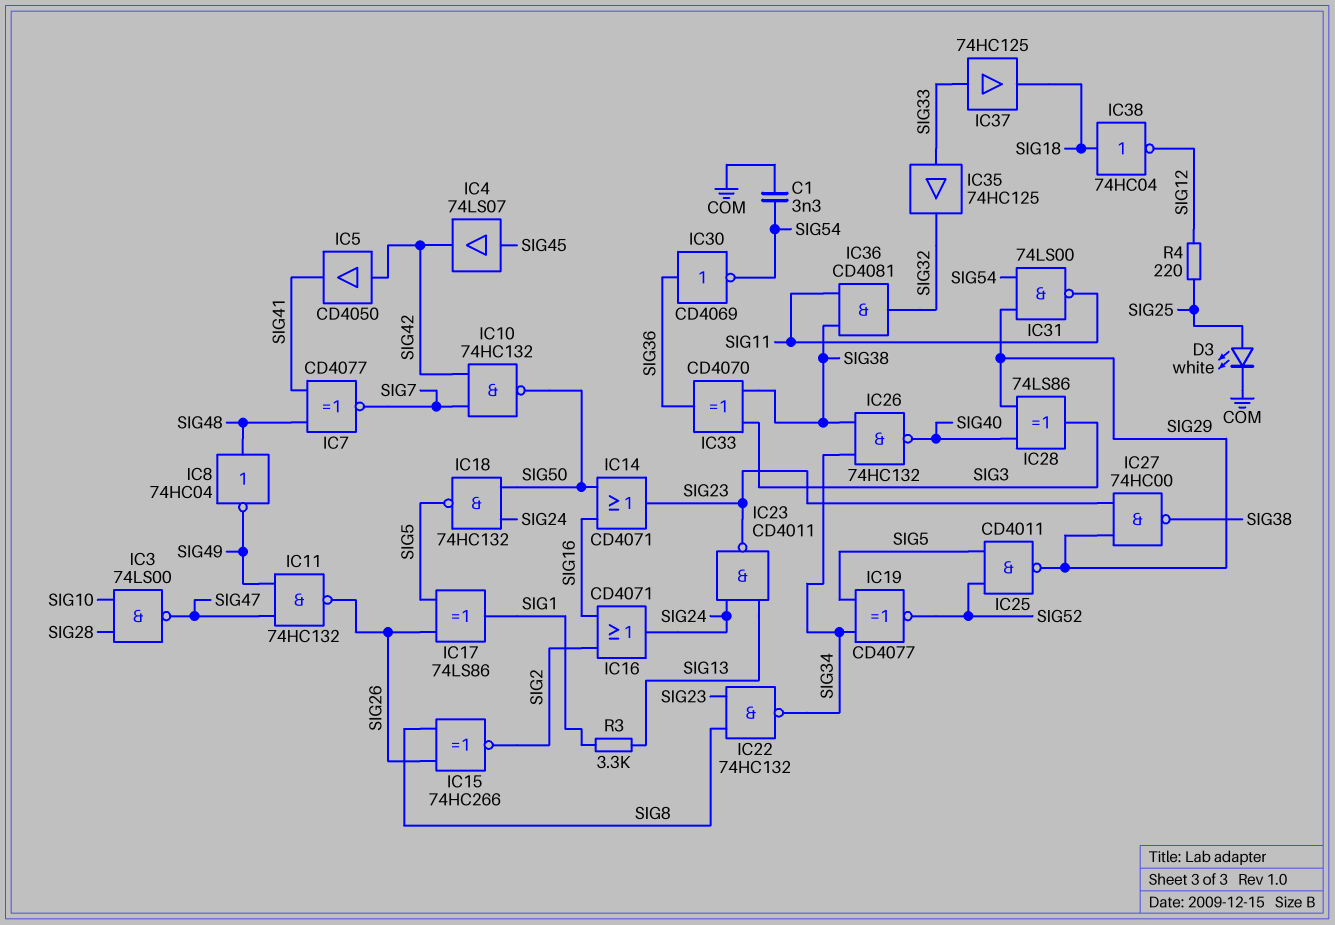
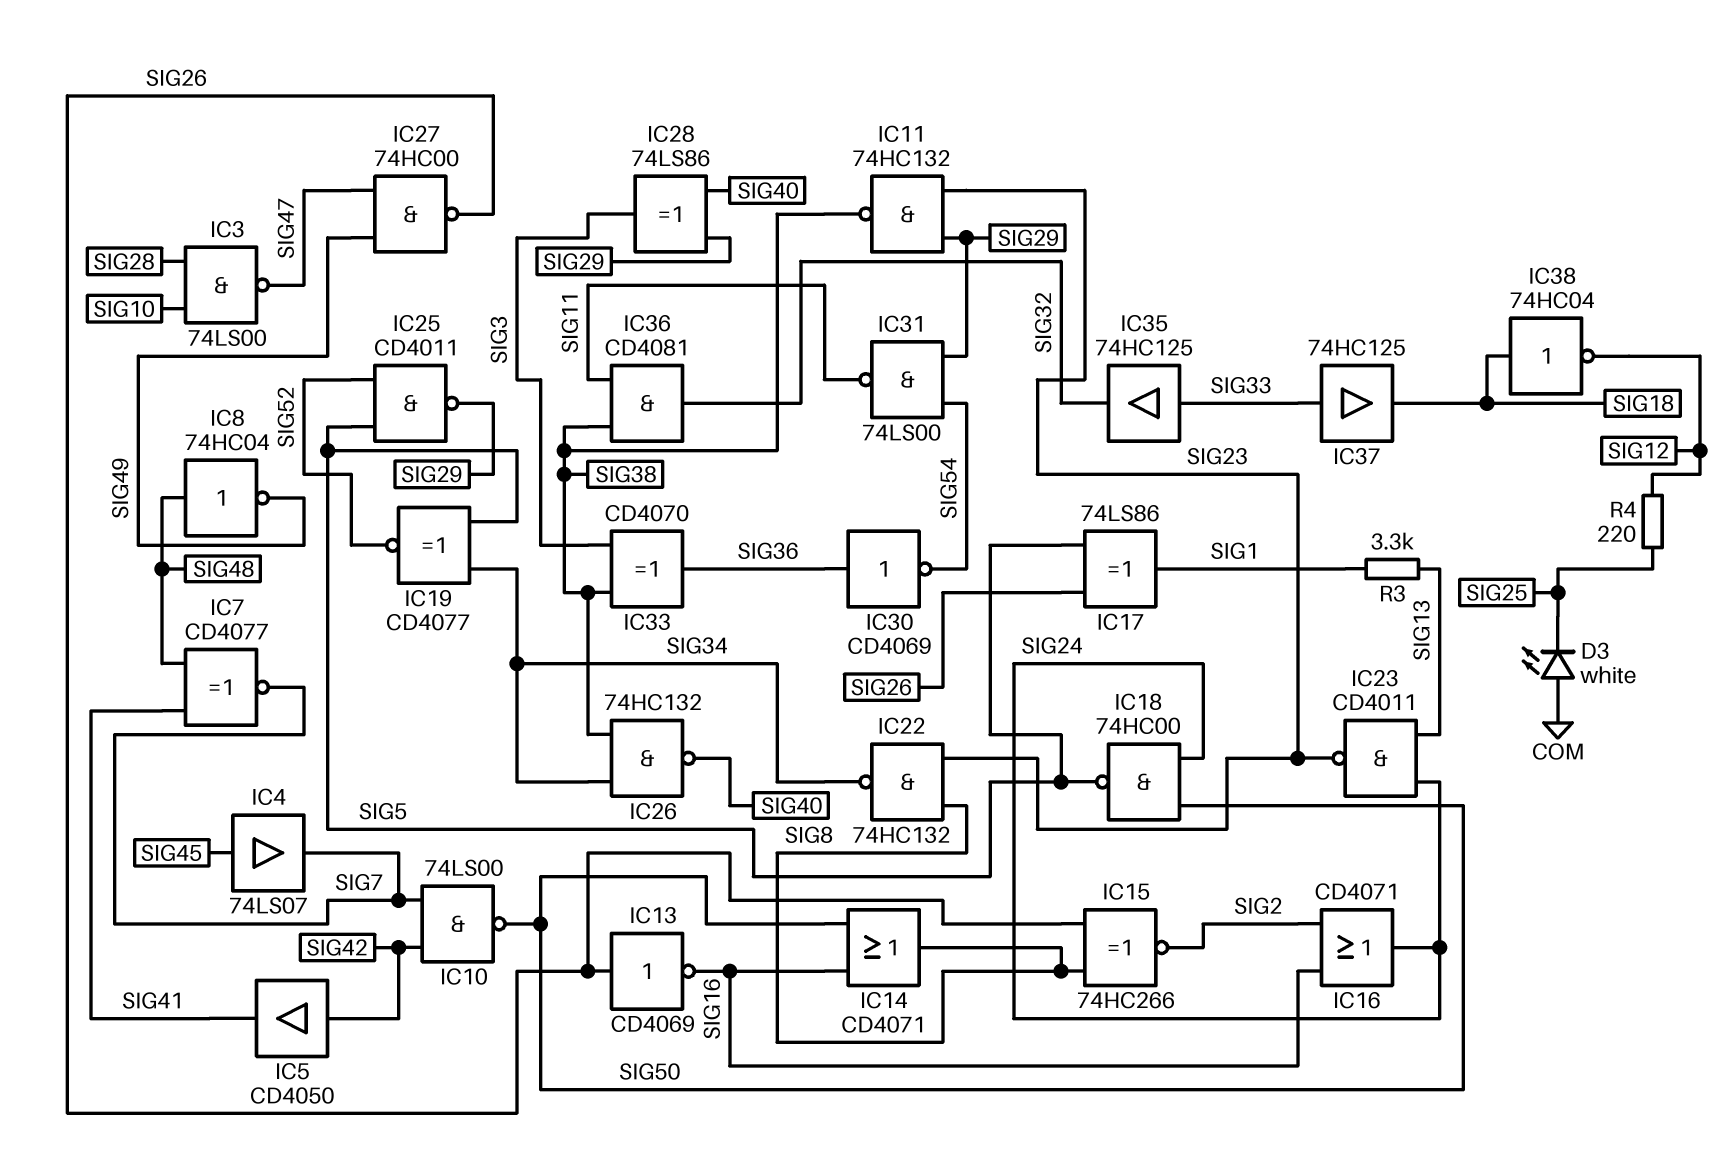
C1: 3.3nF (COM, SIG54) -> none
D3: LED white (A SIG25, K COM) -> LED white (A COM, K SIG25)
IC4: buffer 74LS07 (in SIG45, out SIG42) -> buffer 74LS07 (in SIG45, out SIG7)
IC10: NAND 74HC132 (in SIG7, in SIG42, out SIG50) -> NAND 74LS00 (in SIG7, in SIG42, out SIG50)
IC11: NAND 74HC132 (in SIG47, in SIG49, out SIG26) -> NAND 74HC132 (in SIG23, in SIG29, out SIG38)
IC13: none -> NOT CD4069 (in SIG26, out SIG16)
IC14: OR CD4071 (in SIG16, in SIG50, out SIG23) -> OR CD4071 (in SIG16, in SIG50, out SIG8)
IC18: NAND 74HC132 (in SIG24, in SIG50, out SIG5) -> NAND 74HC00 (in SIG24, in SIG50, out SIG5)
IC27: NAND 74HC00 (in SIG23, in SIG29, out SIG38) -> NAND 74HC00 (in SIG47, in SIG49, out SIG26)

